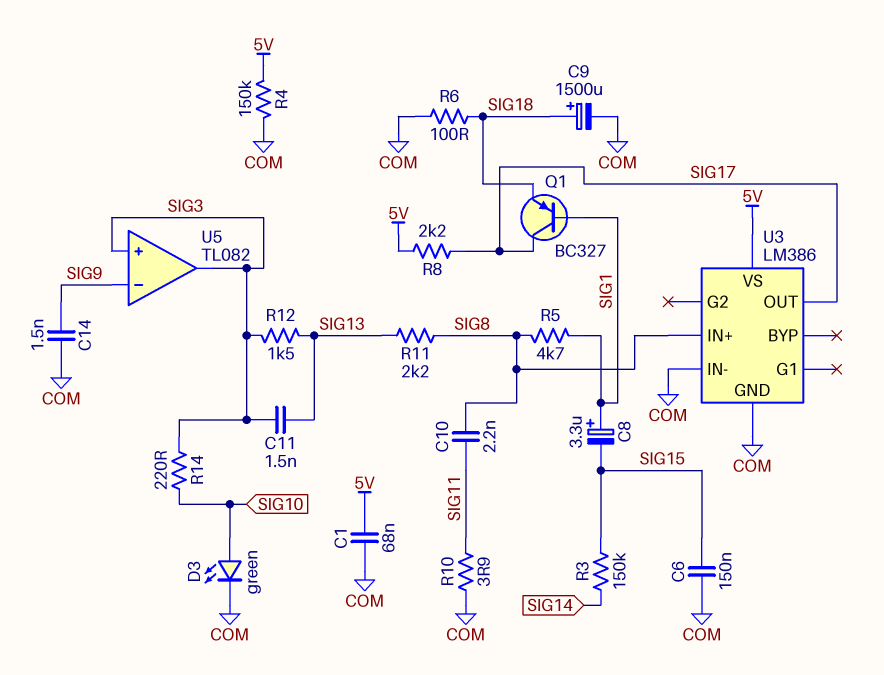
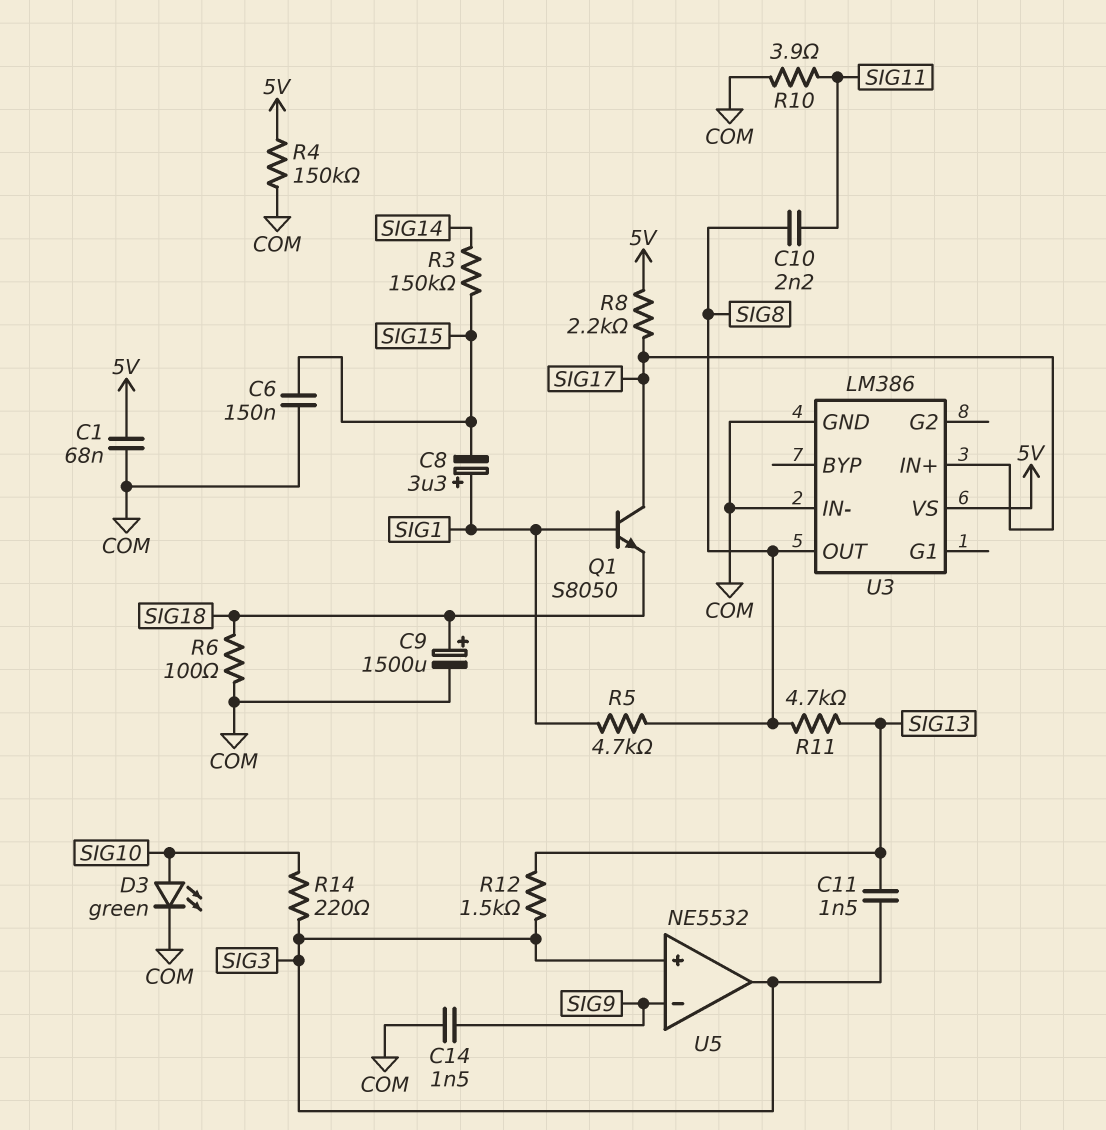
Q1: PNP BC327 (B SIG1, C SIG17, E SIG18) -> NPN S8050 (B SIG1, C SIG17, E SIG18)
R11: 2.2k (SIG8, SIG13) -> 4.7k (SIG8, SIG13)
U3 pin IN+: SIG8 -> SIG17
U3 pin OUT: SIG17 -> SIG8
U5: TL082 -> NE5532

